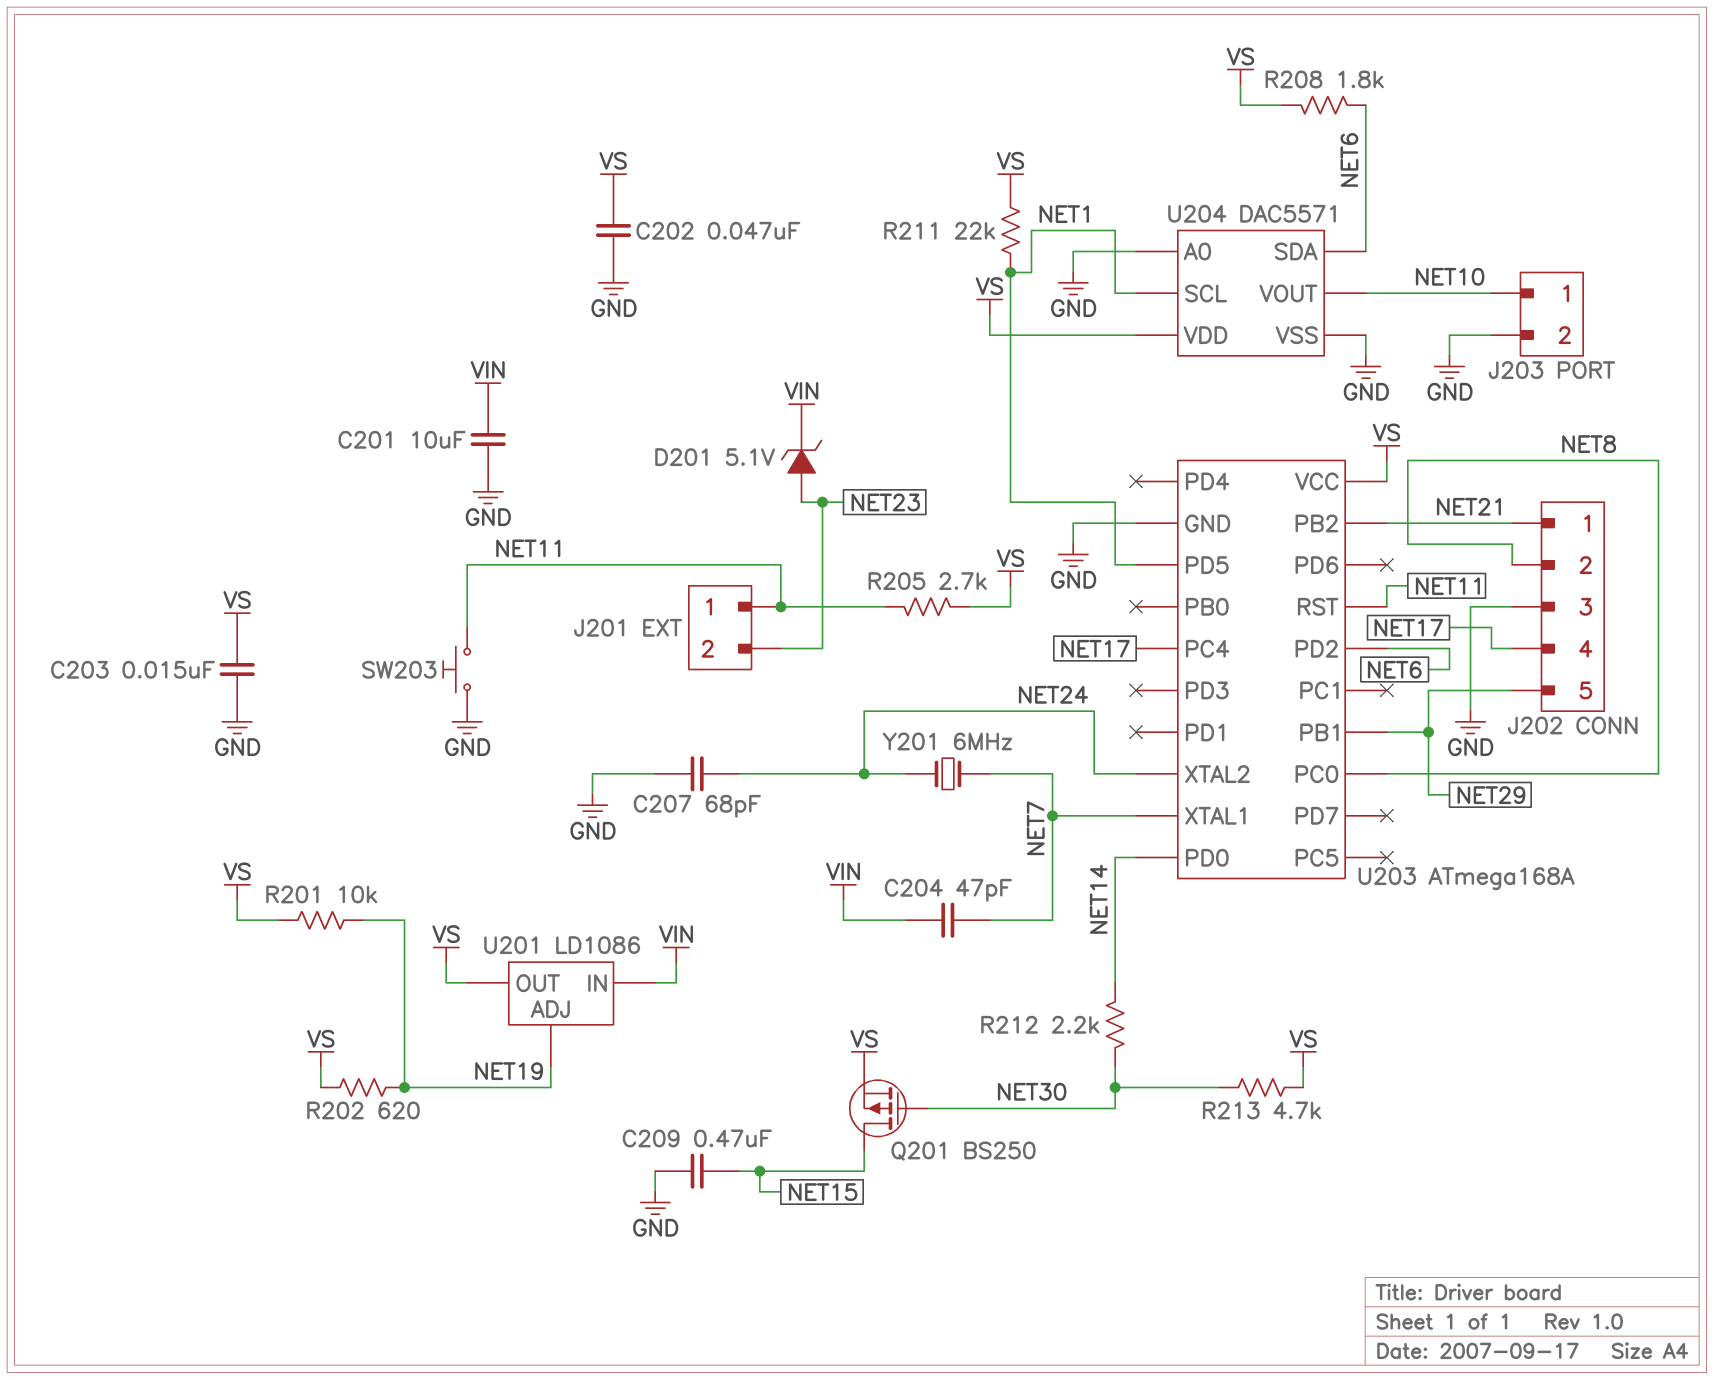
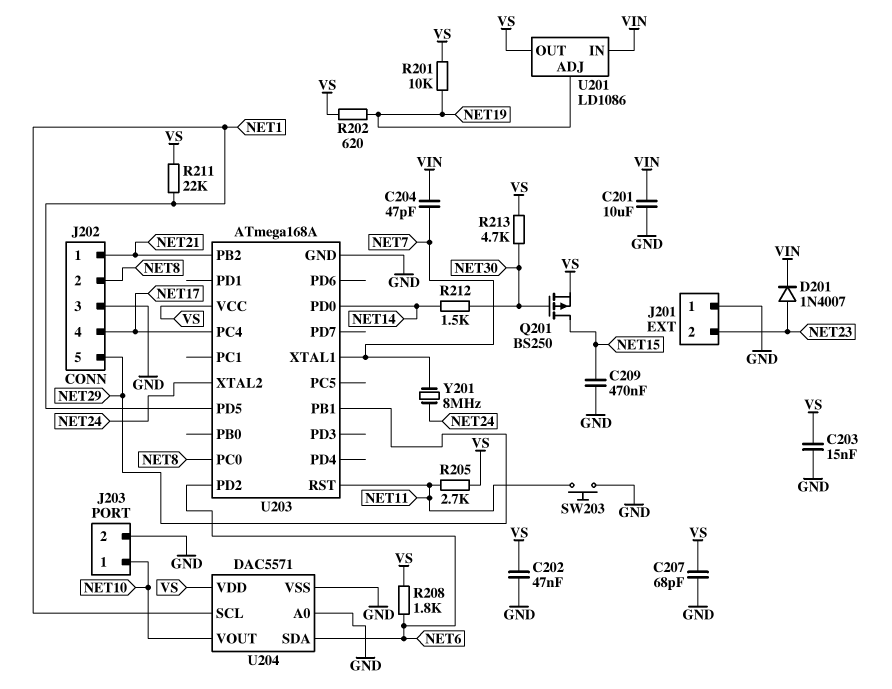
C207: 68pF (GND, NET24) -> 68pF (GND, VS)
D201: zener 5.1V (A NET23, K VIN) -> diode 1N4007 (A NET23, K VIN)
J201 pin 1: NET11 -> GND
R212: 2.2k (NET14, NET30) -> 1.5k (NET14, NET30)
Y201: 6MHz (NET7, NET24) -> 8MHz (NET7, NET24)

